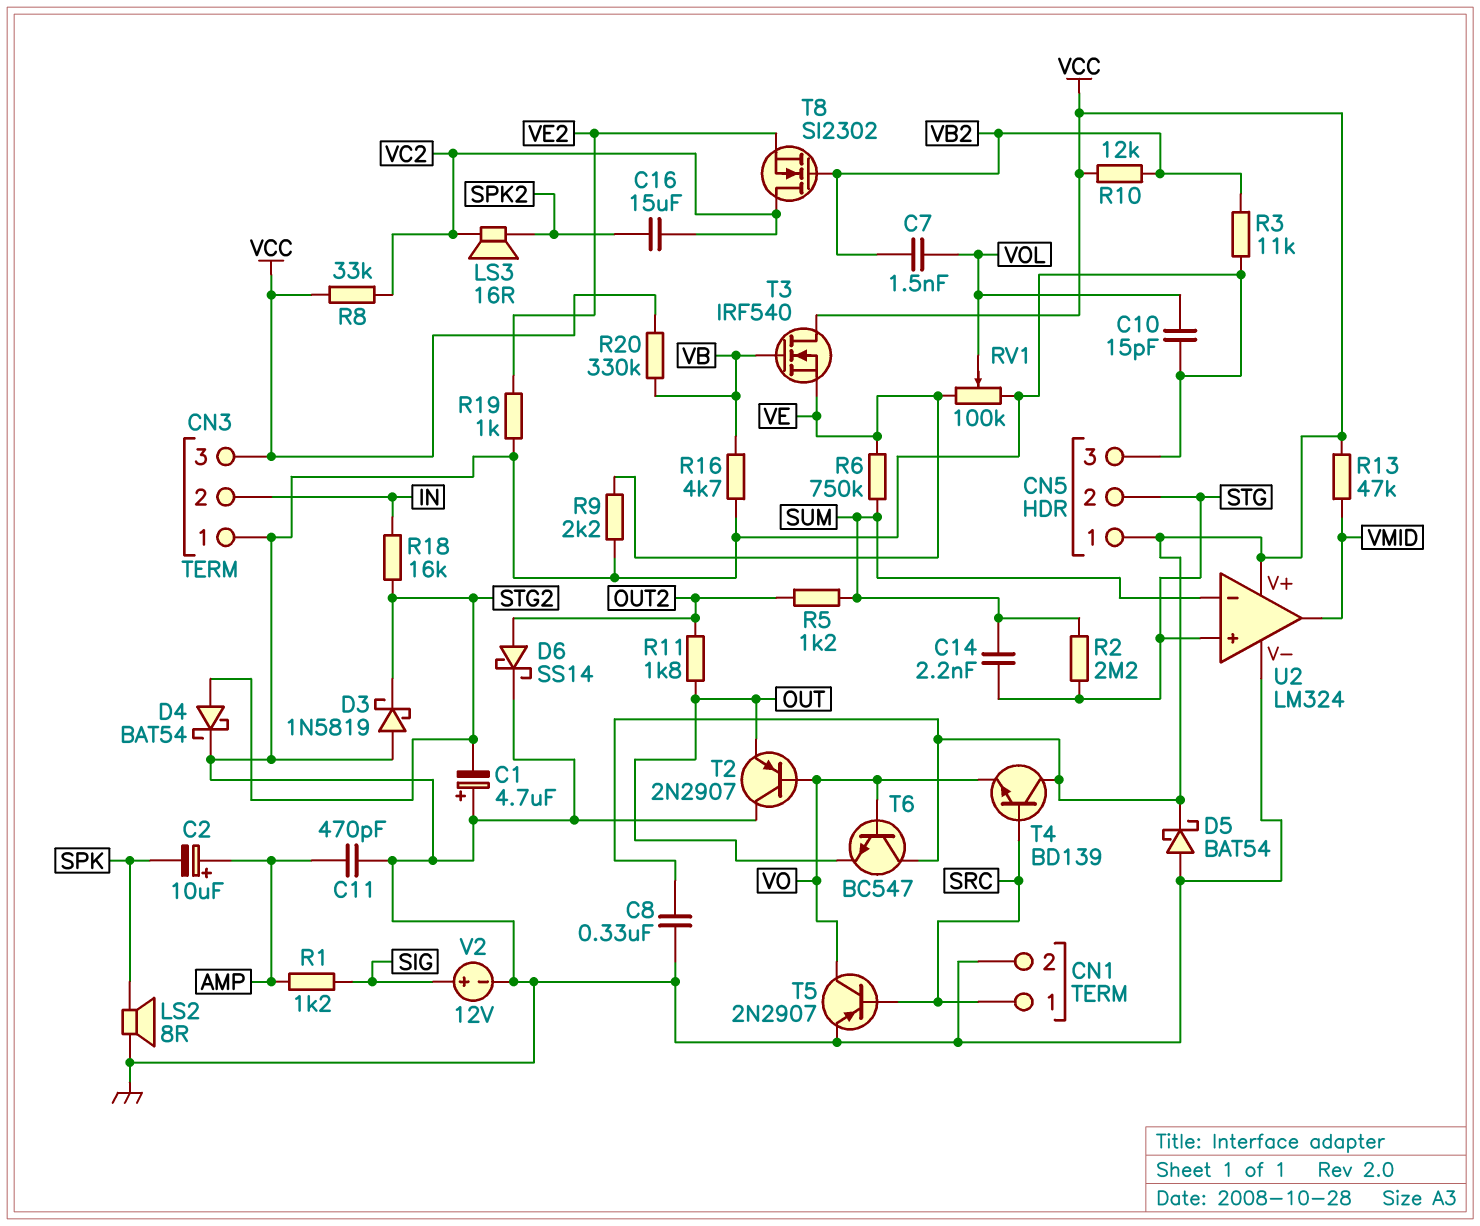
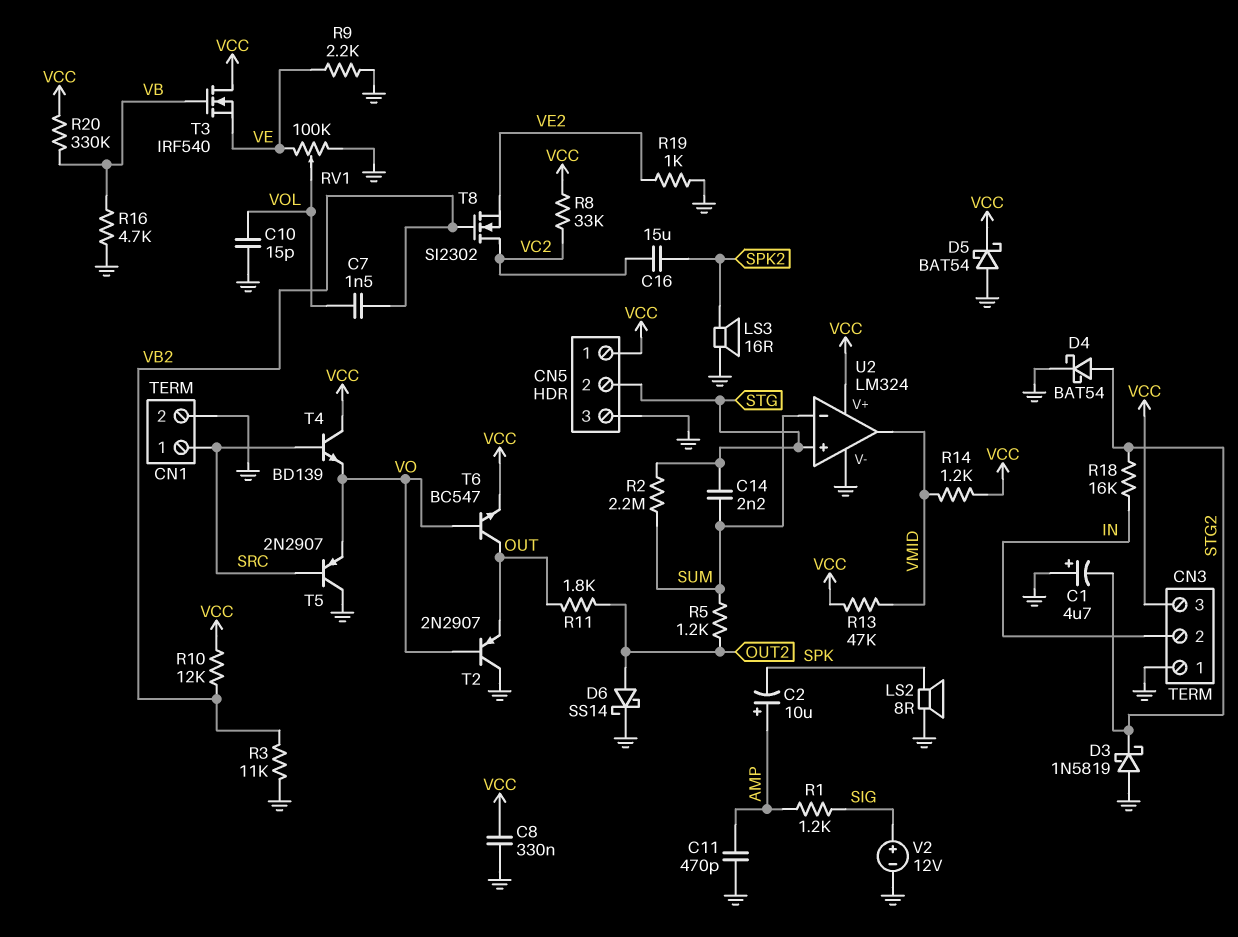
LS3: speaker 16R (SPK2, VC2) -> speaker 16R (GND, SPK2)
R6: 750k (SUM, VE) -> none
R14: none -> 1.2k (VCC, VMID)
T5: PNP 2N2907 (B SRC, C VO, E GND) -> PNP 2N2907 (B SRC, C GND, E VO)
T6: NPN BC547 (B VO, C VCC, E OUT) -> NPN BC547 (B VO, C OUT, E VCC)

